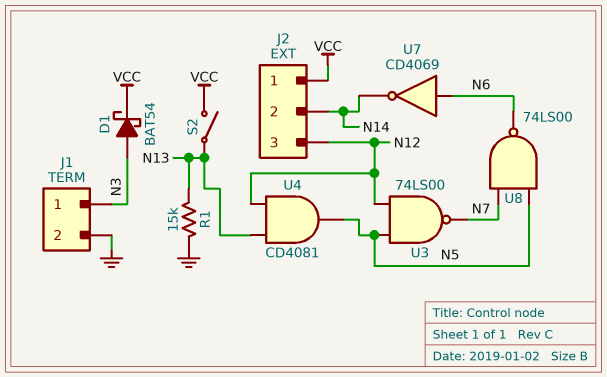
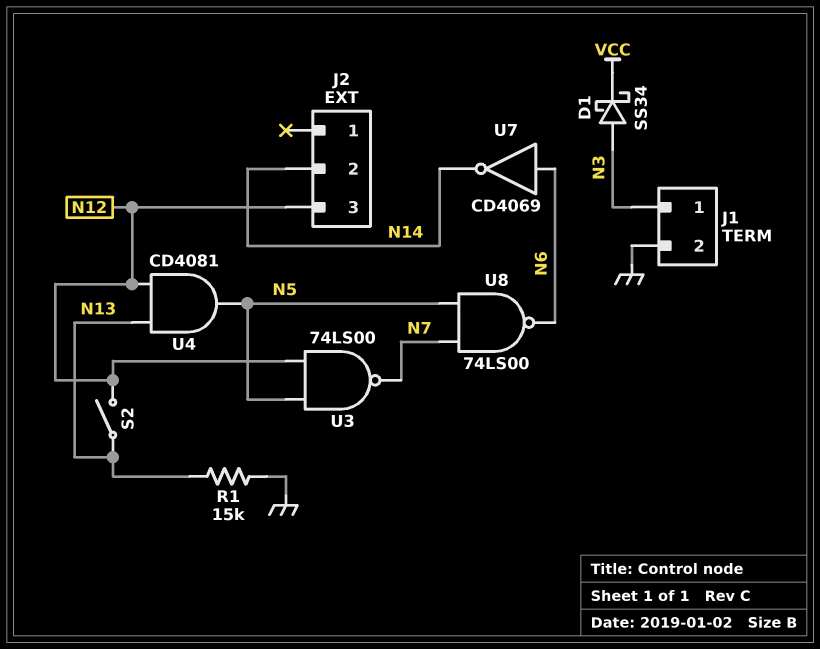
D1: schottky BAT54 (A N3, K VCC) -> schottky SS34 (A N3, K VCC)
J2 pin 1: VCC -> none
S2: switch (N13, VCC) -> switch (N12, N13)

